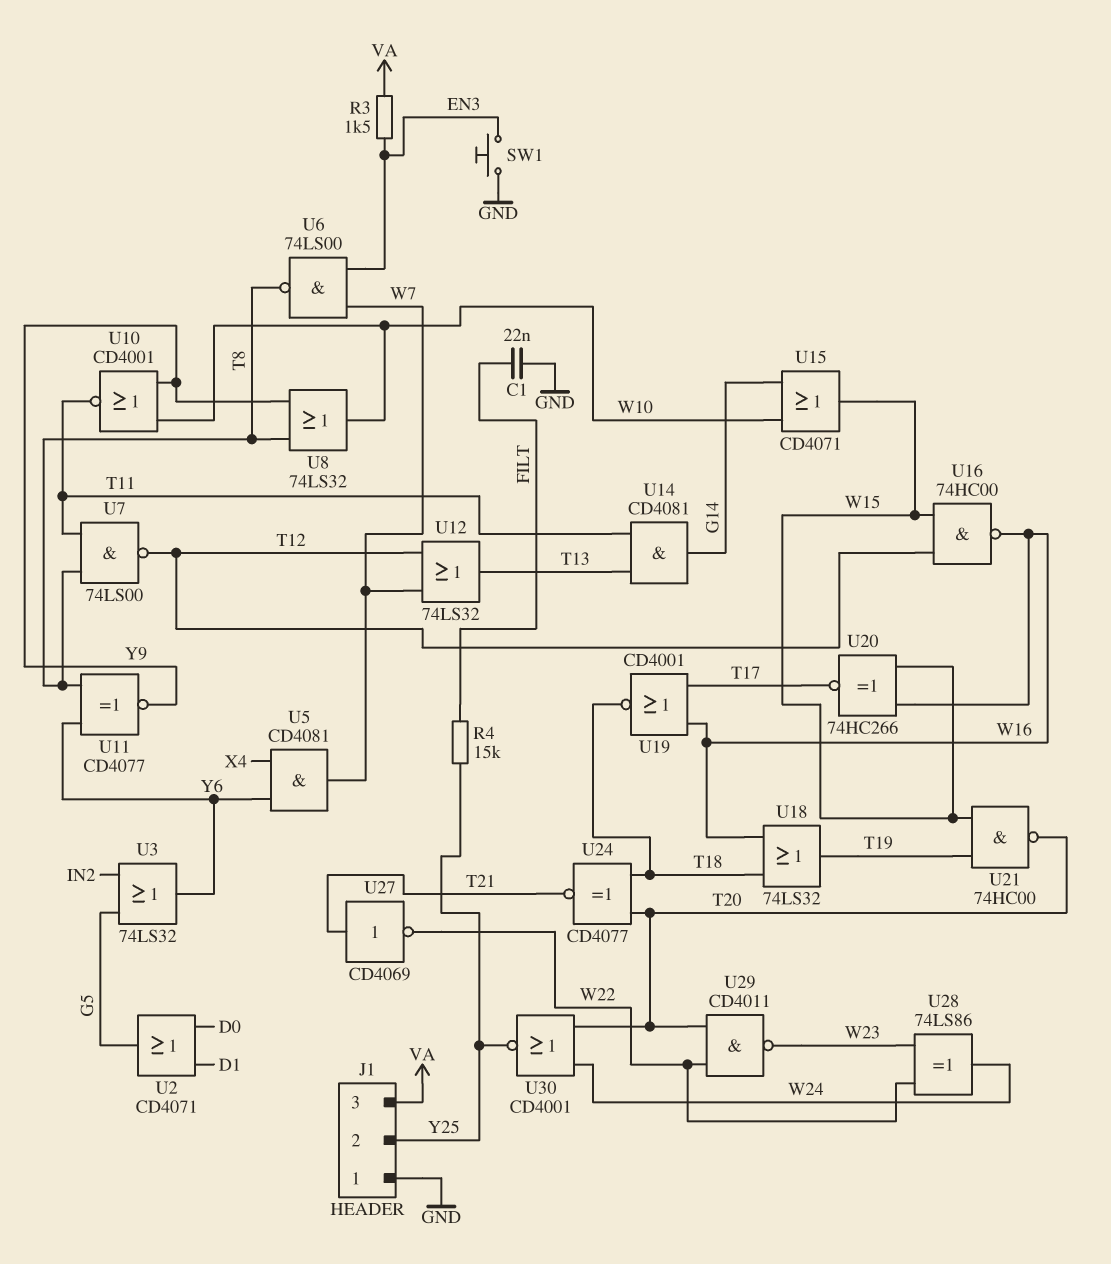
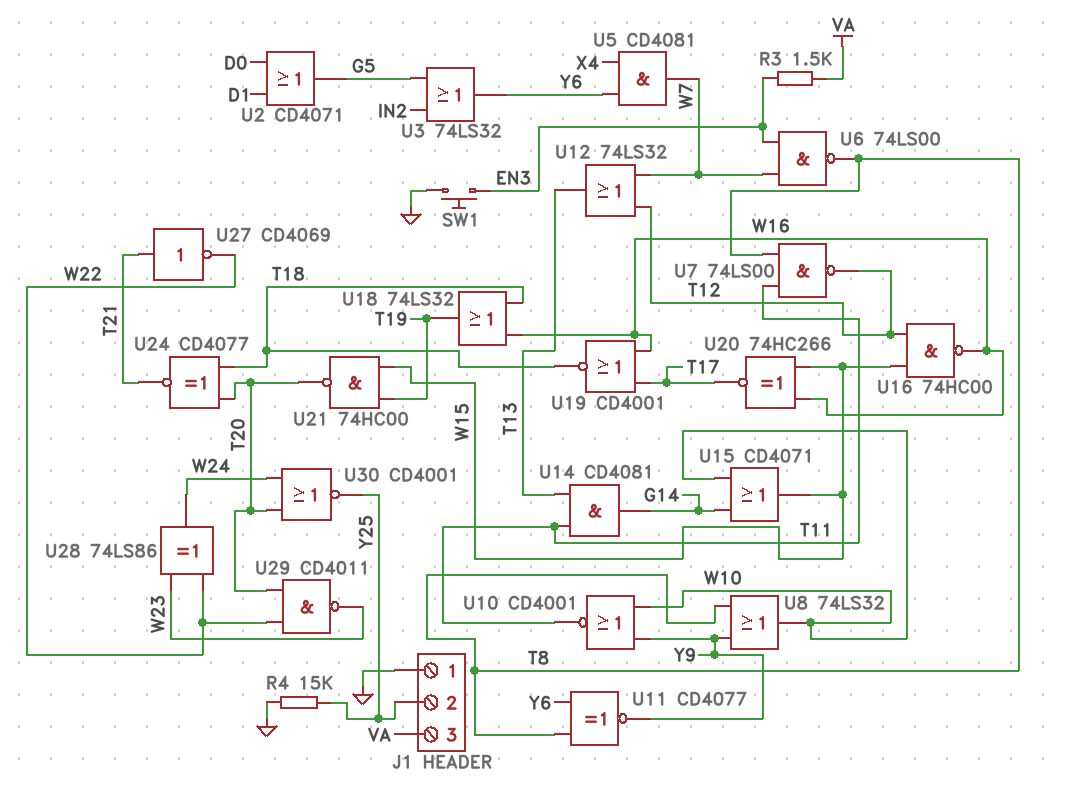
C1: 22nF (FILT, GND) -> none
R4: 15k (FILT, Y25) -> 15k (GND, Y25)

